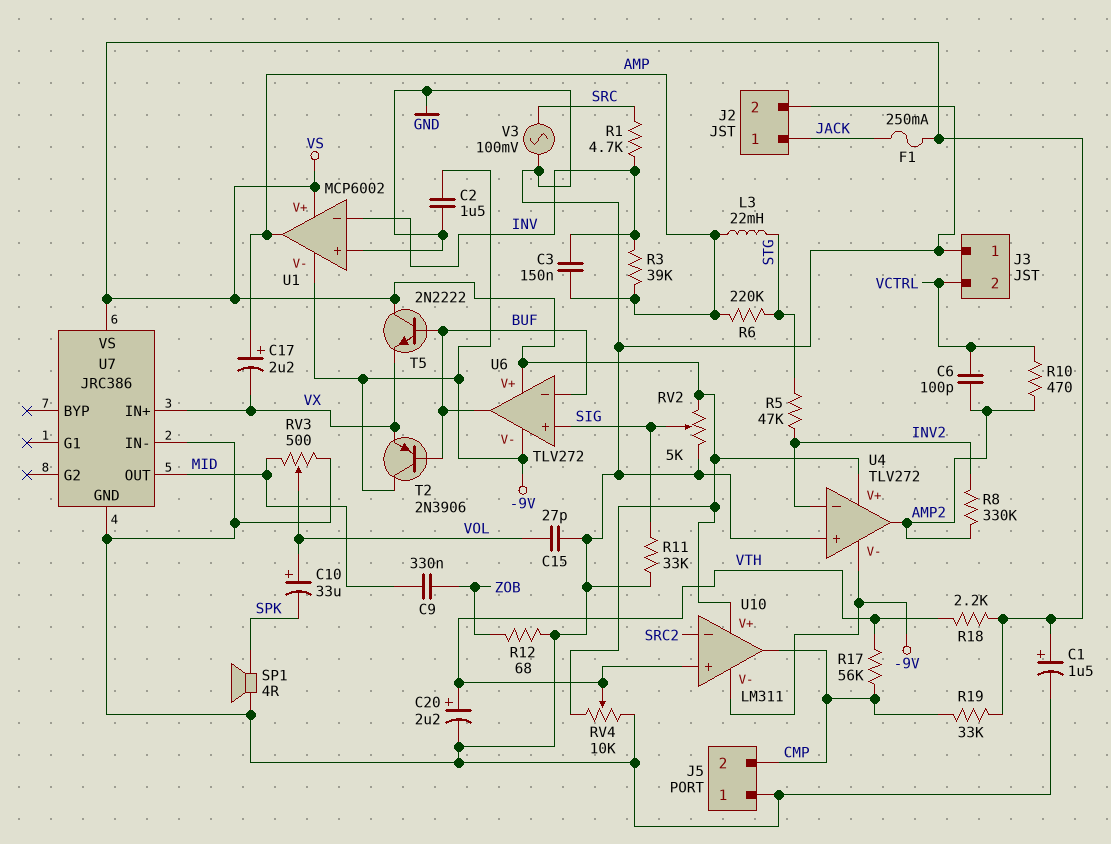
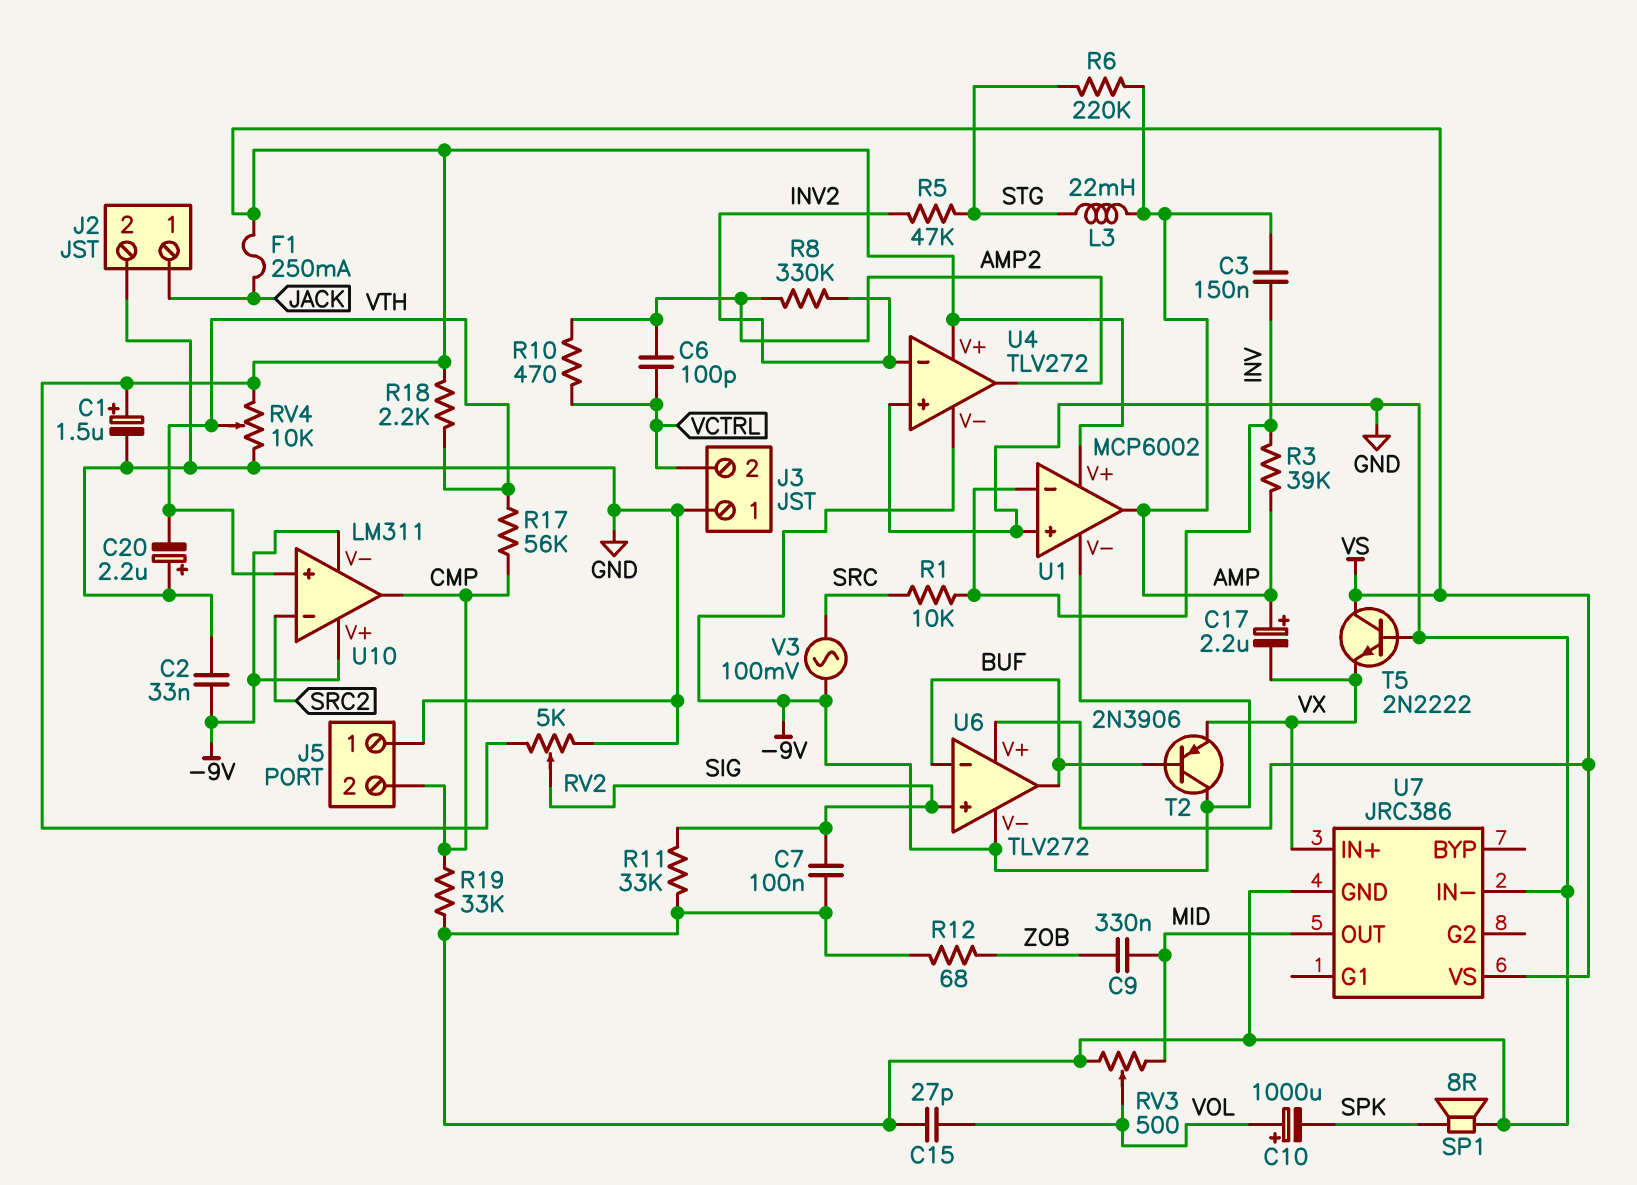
C2: 1.5uF (-9V, GND) -> 33nF (-9V, GND)
C7: none -> 100nF (GND, SIG)
C10: 33uF (plus VOL, minus SPK) -> 1000uF (plus VOL, minus SPK)
C20: 2.2uF (plus VTH, minus GND) -> 2.2uF (plus GND, minus VTH)
R1: 4.7k (INV, SRC) -> 10k (INV, SRC)
R19: 33k (CMP, VS) -> 33k (CMP, GND)
SP1: speaker 4R (GND, SPK) -> speaker 8R (GND, SPK)
T5: NPN 2N2222 (B BUF, C VS, E VX) -> NPN 2N2222 (B GND, C VS, E VX)
U10 pin V+: VS -> -9V
V3: AC 100mV (GND, SRC) -> AC 100mV (-9V, SRC)

